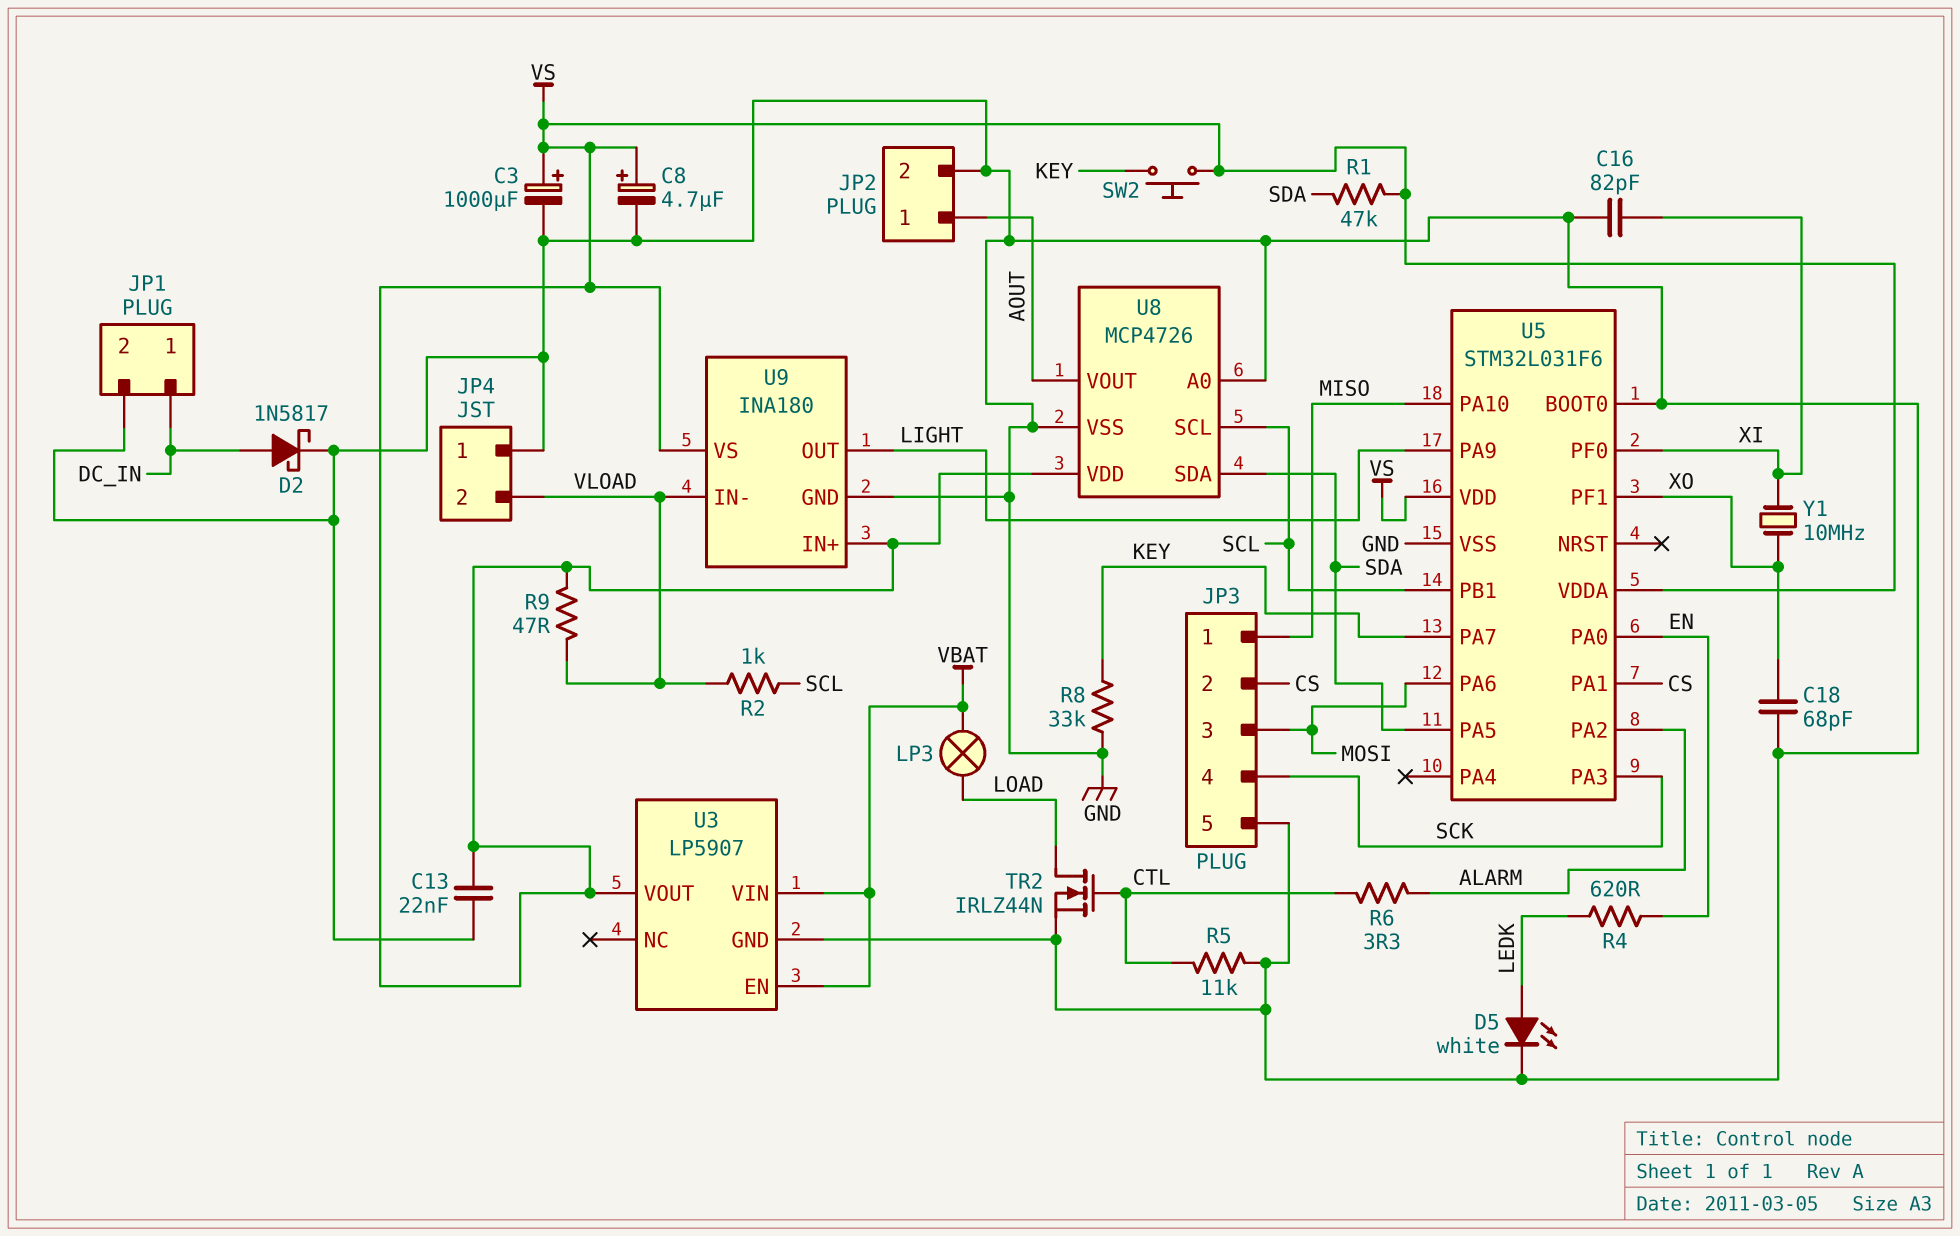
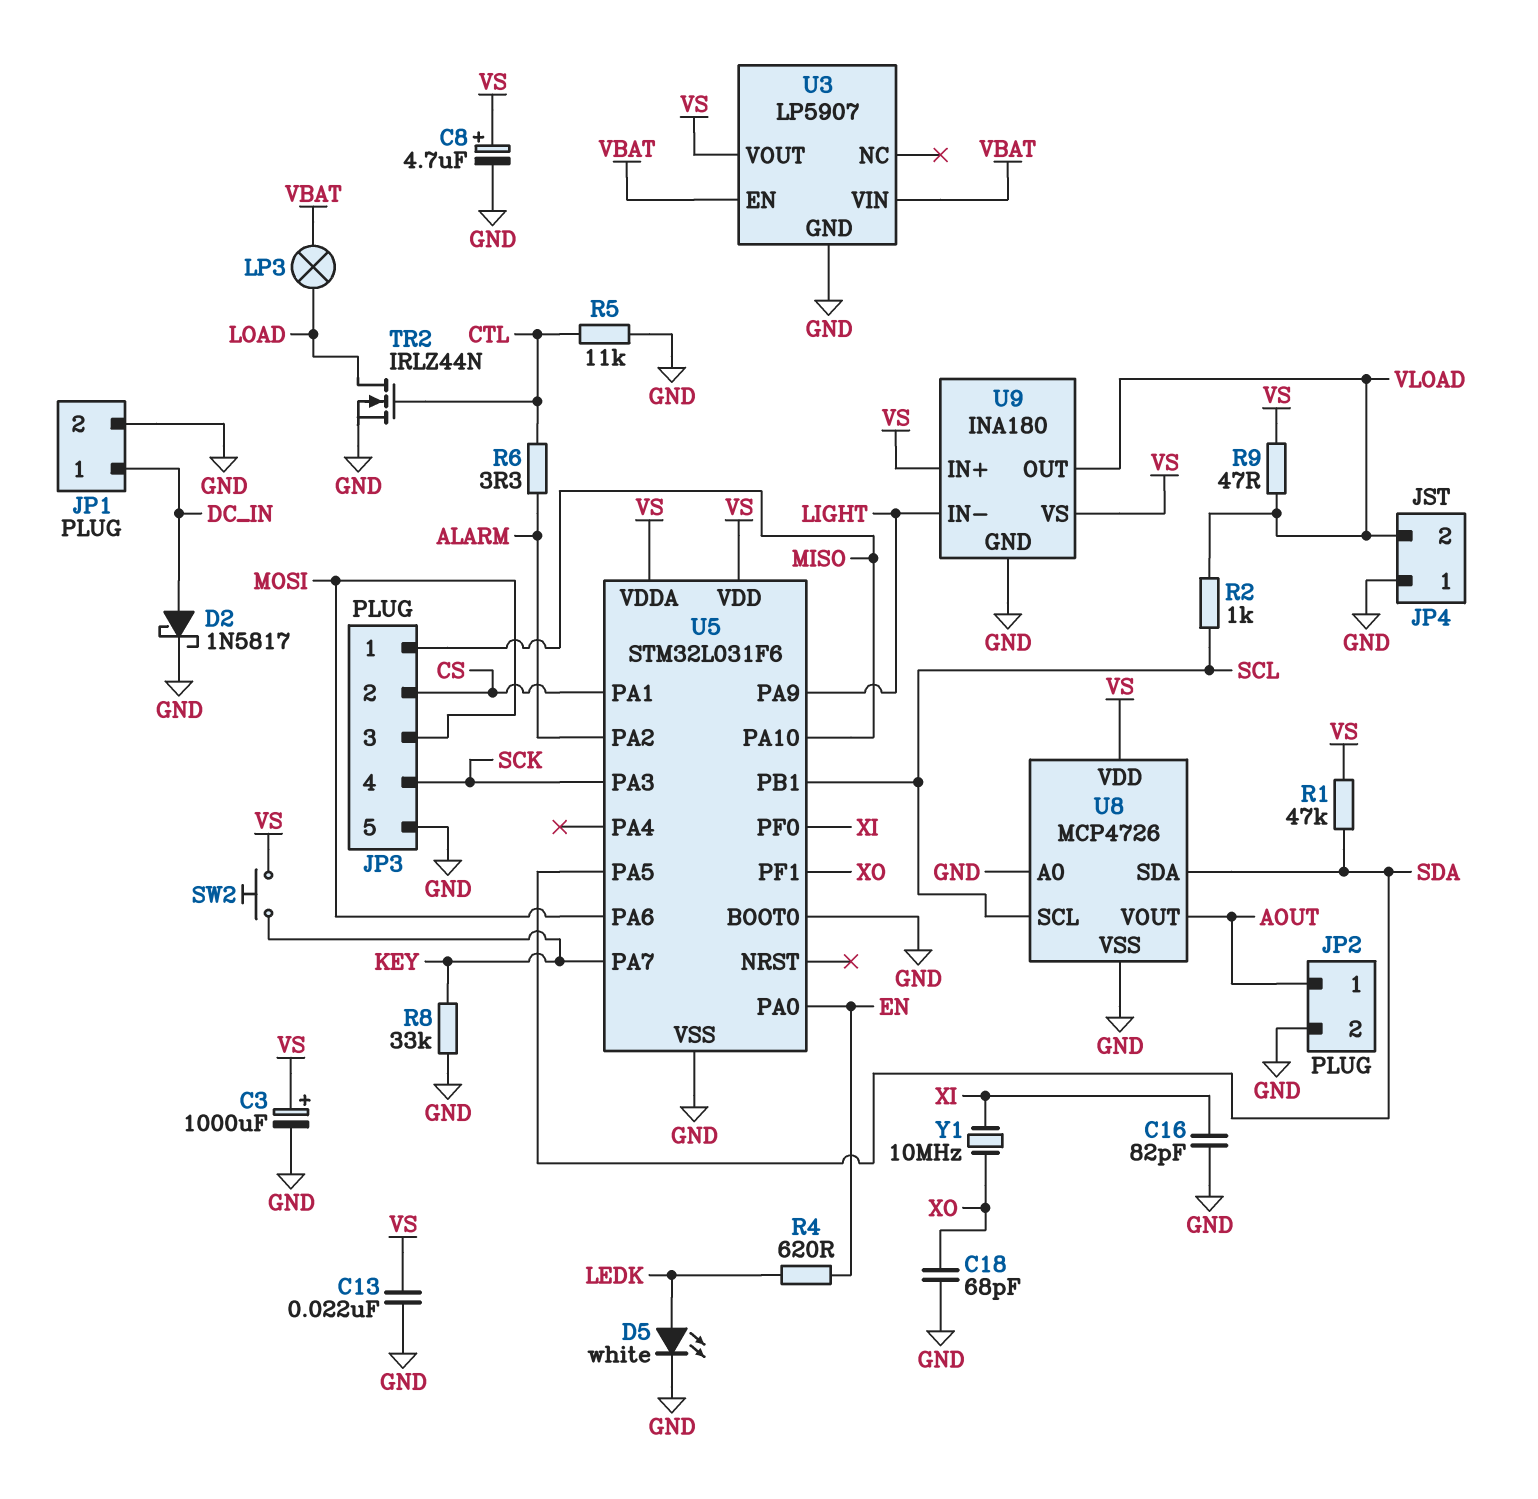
U9 pin IN-: VLOAD -> LIGHT
U9 pin OUT: LIGHT -> VLOAD

